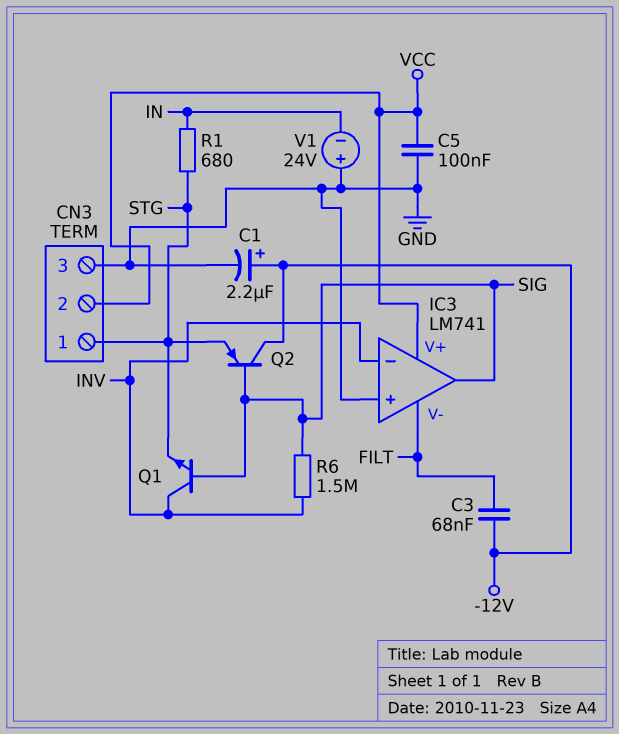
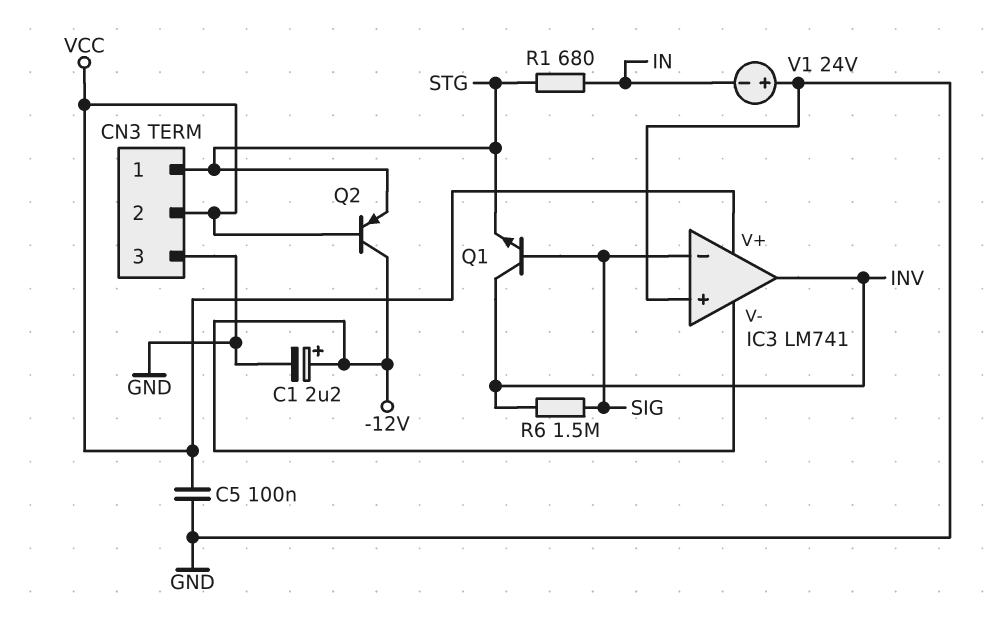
C3: 68nF (-12V, FILT) -> none
IC3 pin V-: FILT -> -12V
IC3 pin in-: INV -> SIG
IC3 pin out: SIG -> INV
Q2: PNP (B SIG, C -12V, E STG) -> PNP (B VCC, C -12V, E STG)

